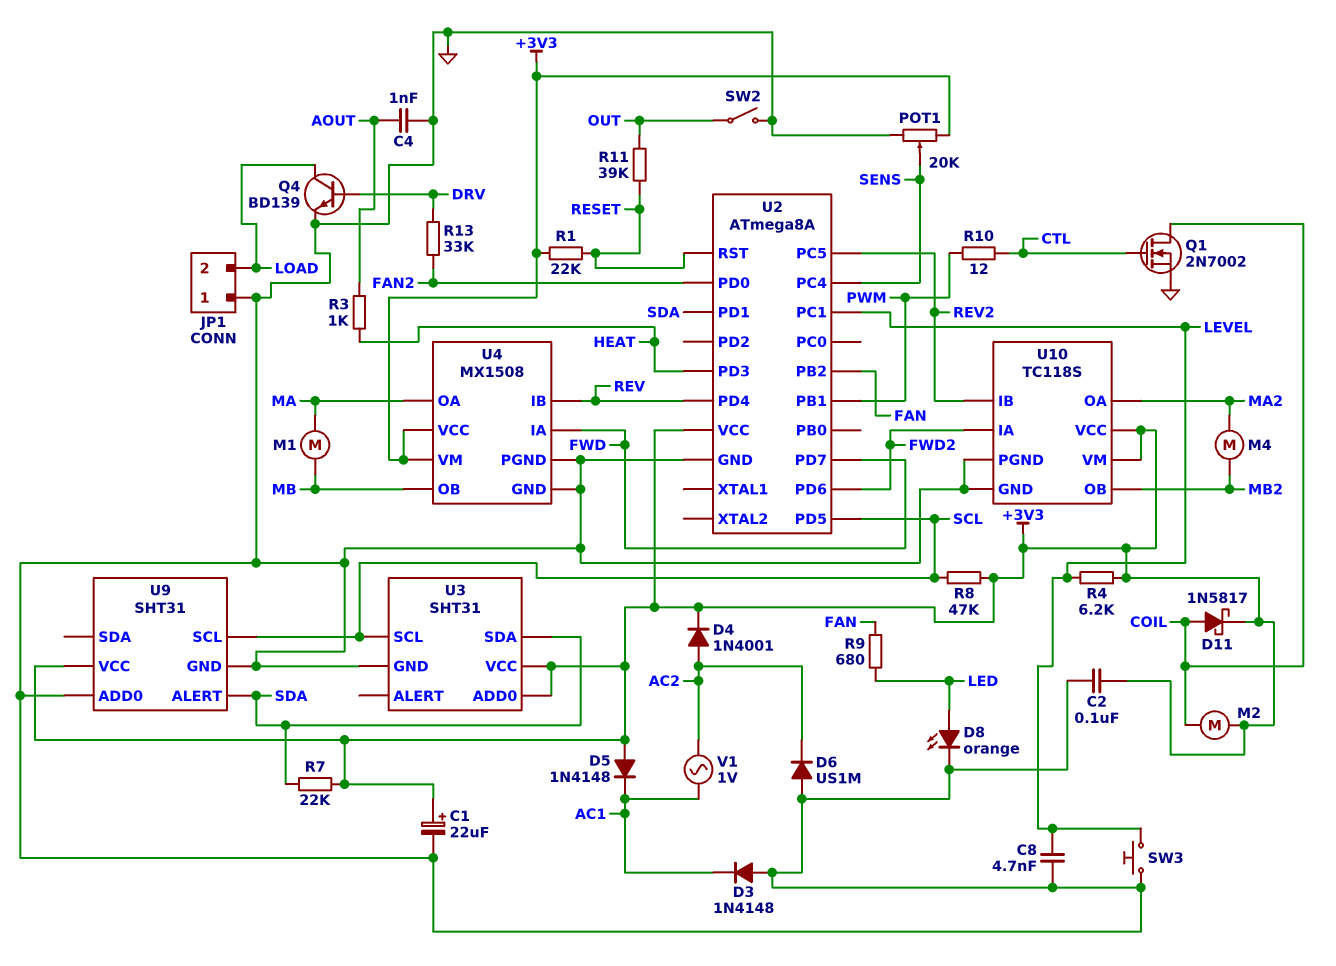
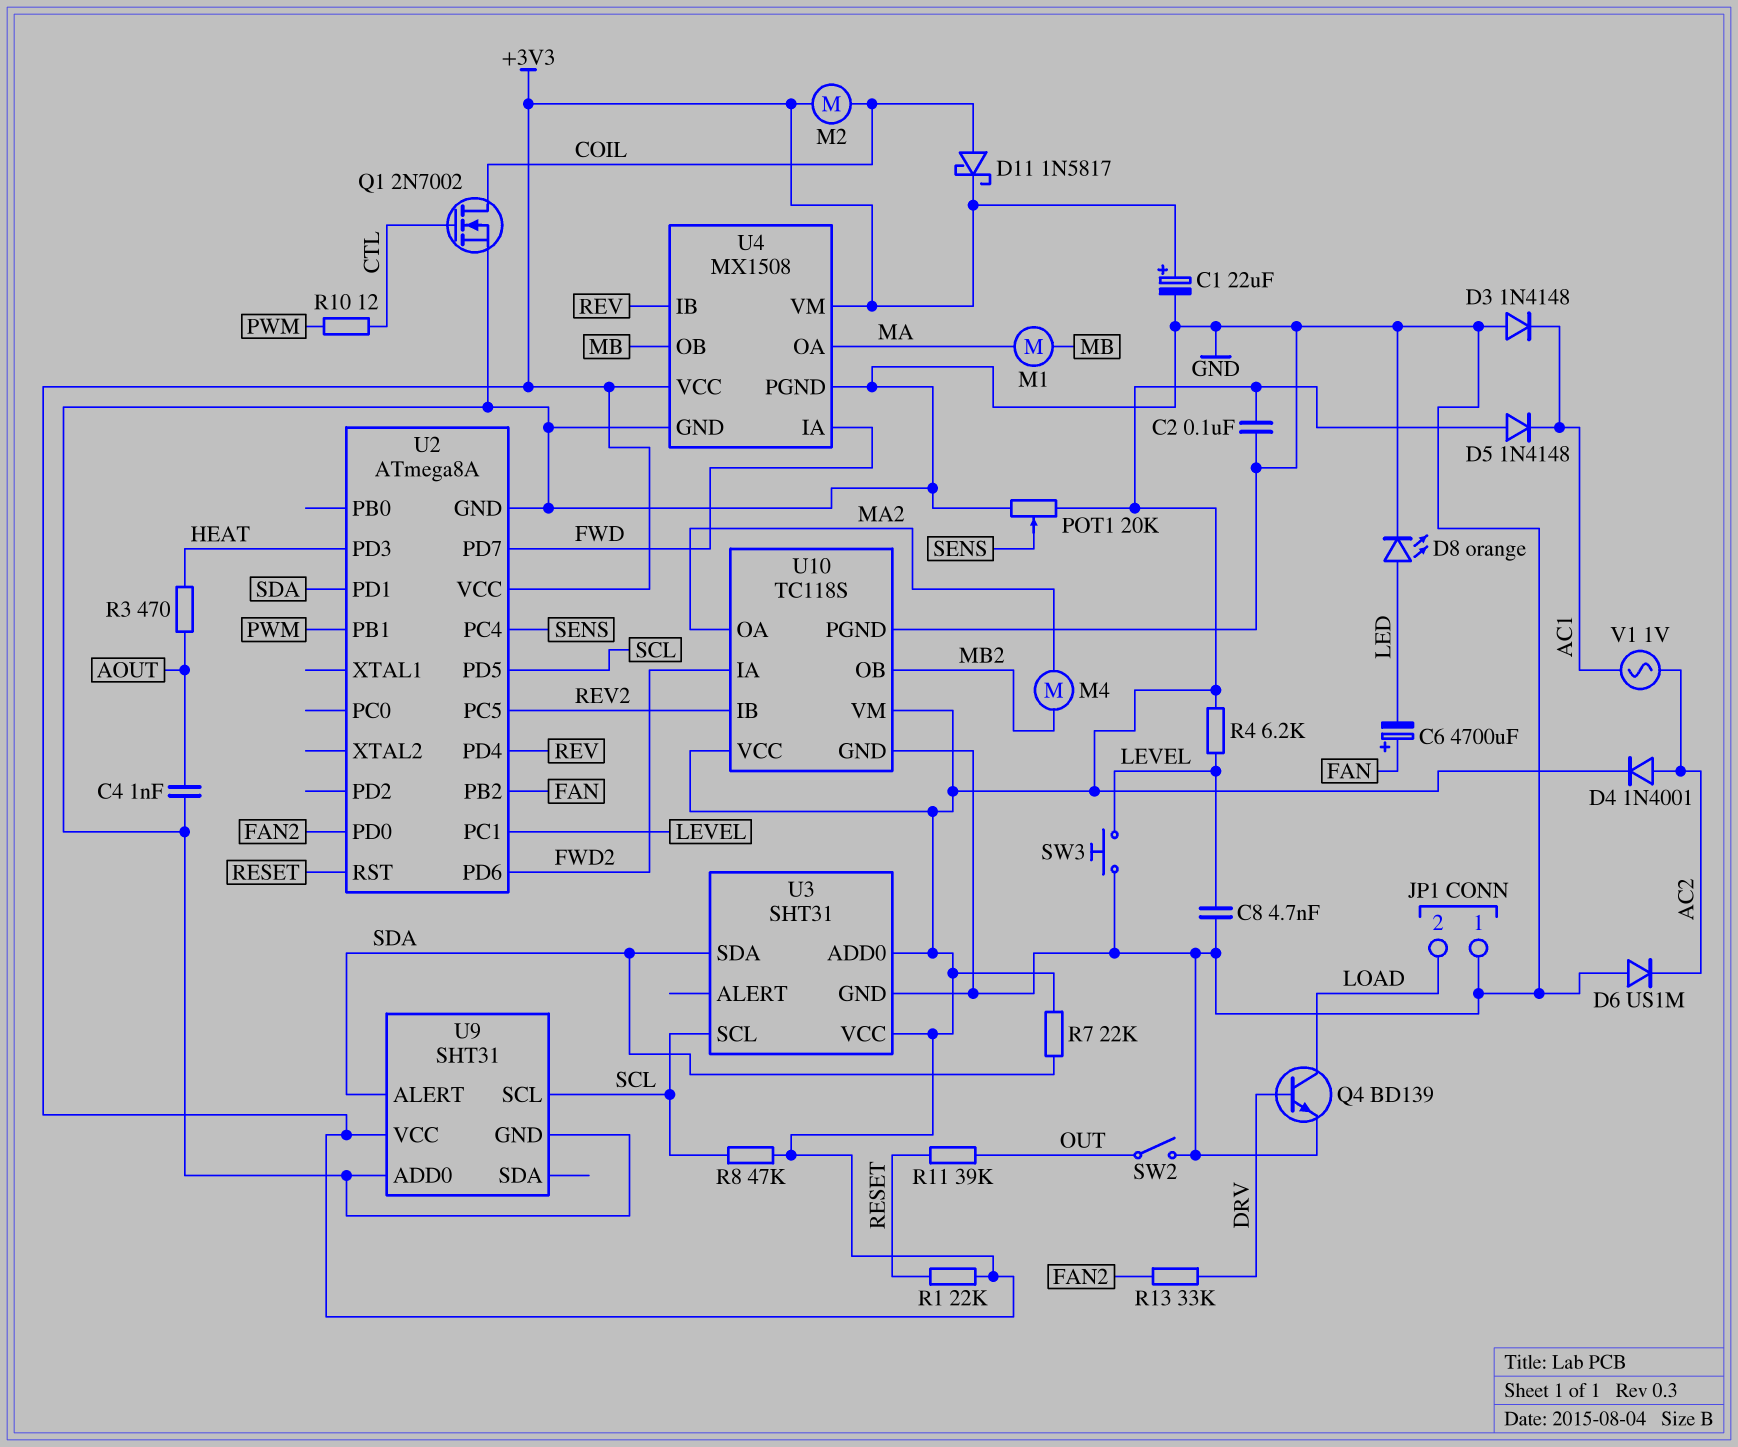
C6: none -> 4700uF (plus FAN, minus LED)
R3: 1k (AOUT, HEAT) -> 470 (AOUT, HEAT)
R9: 680 (FAN, LED) -> none

